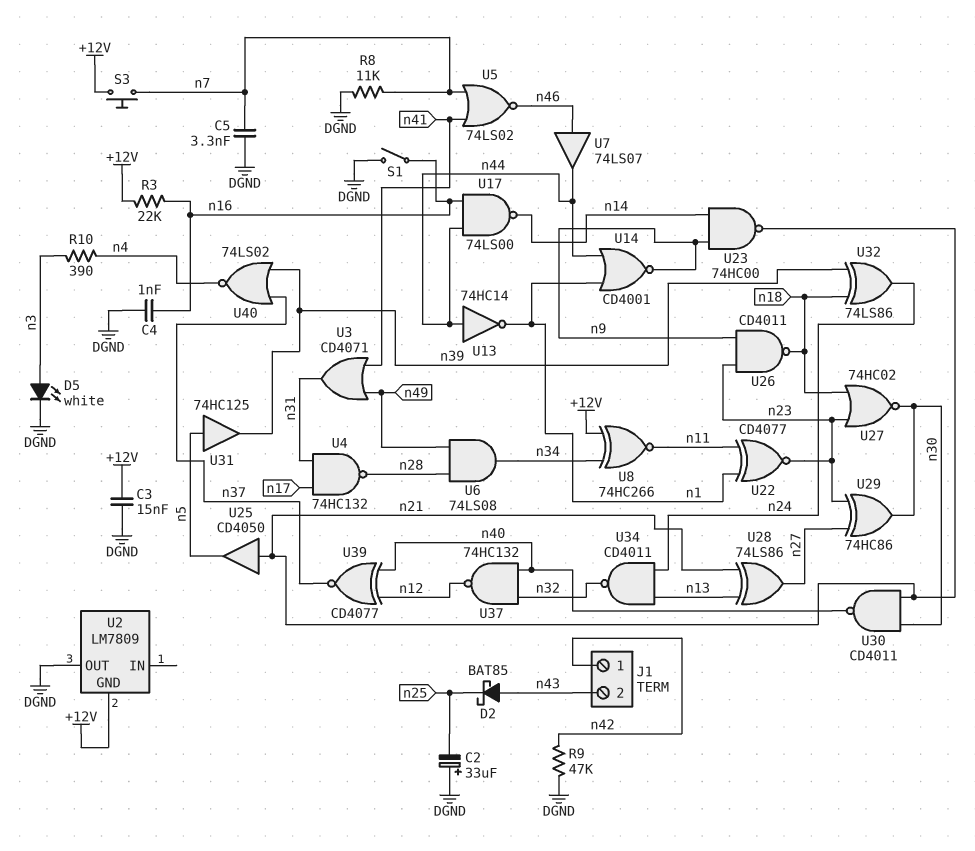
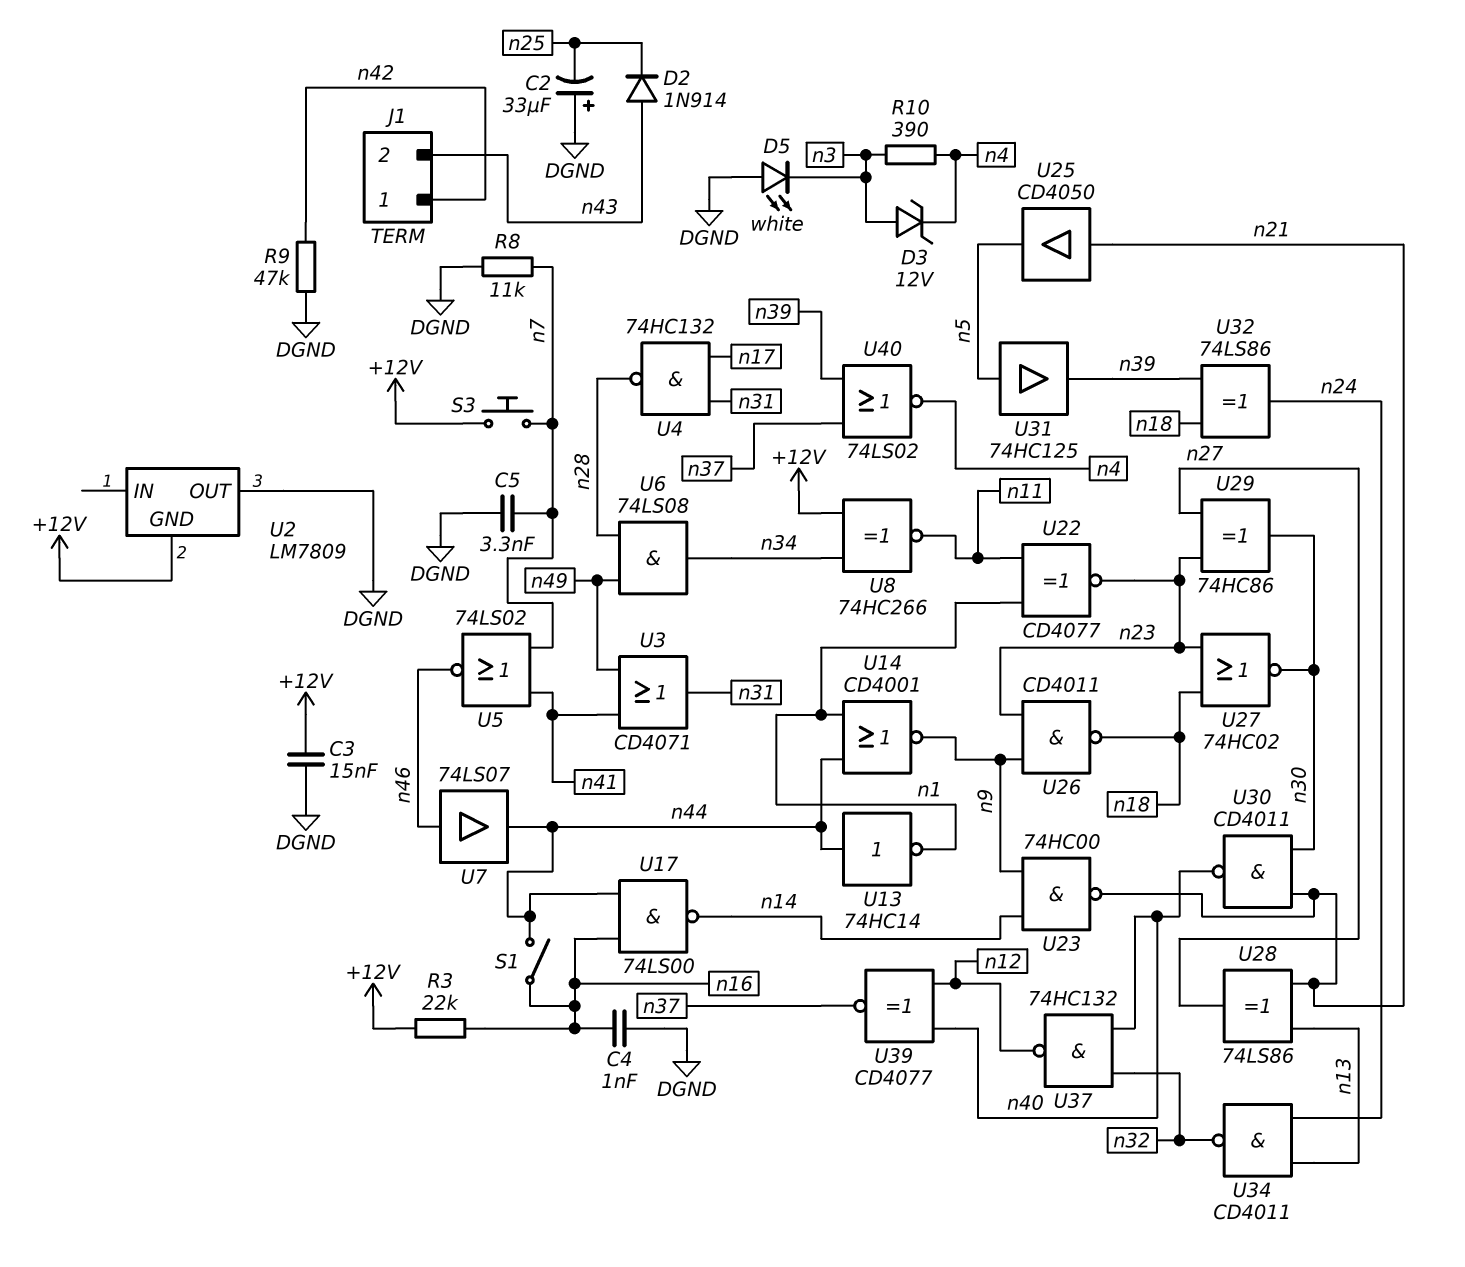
D2: schottky BAT85 (A n43, K n25) -> diode 1N914 (A n43, K n25)
D3: none -> zener 12V (A n3, K n4)
D5: LED white (A n3, K DGND) -> LED white (A DGND, K n3)
S1: switch (DGND, n16) -> switch (n16, n44)

